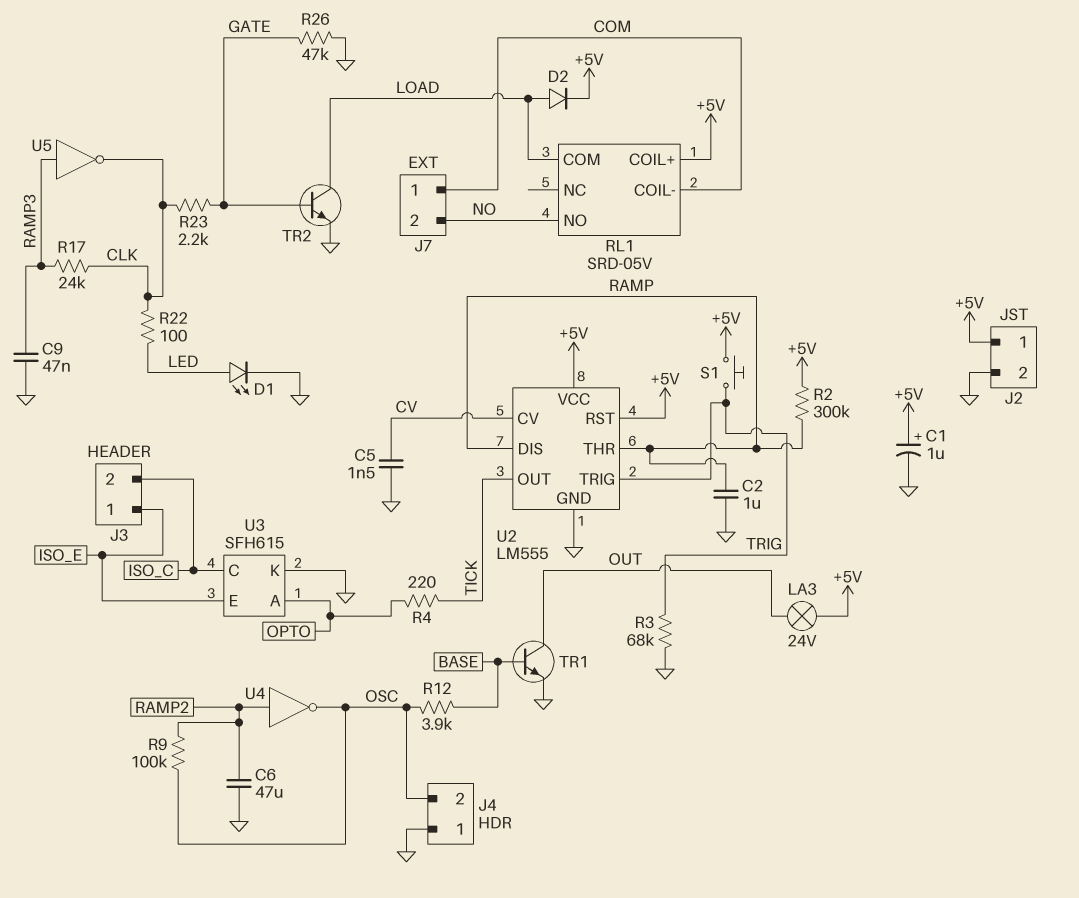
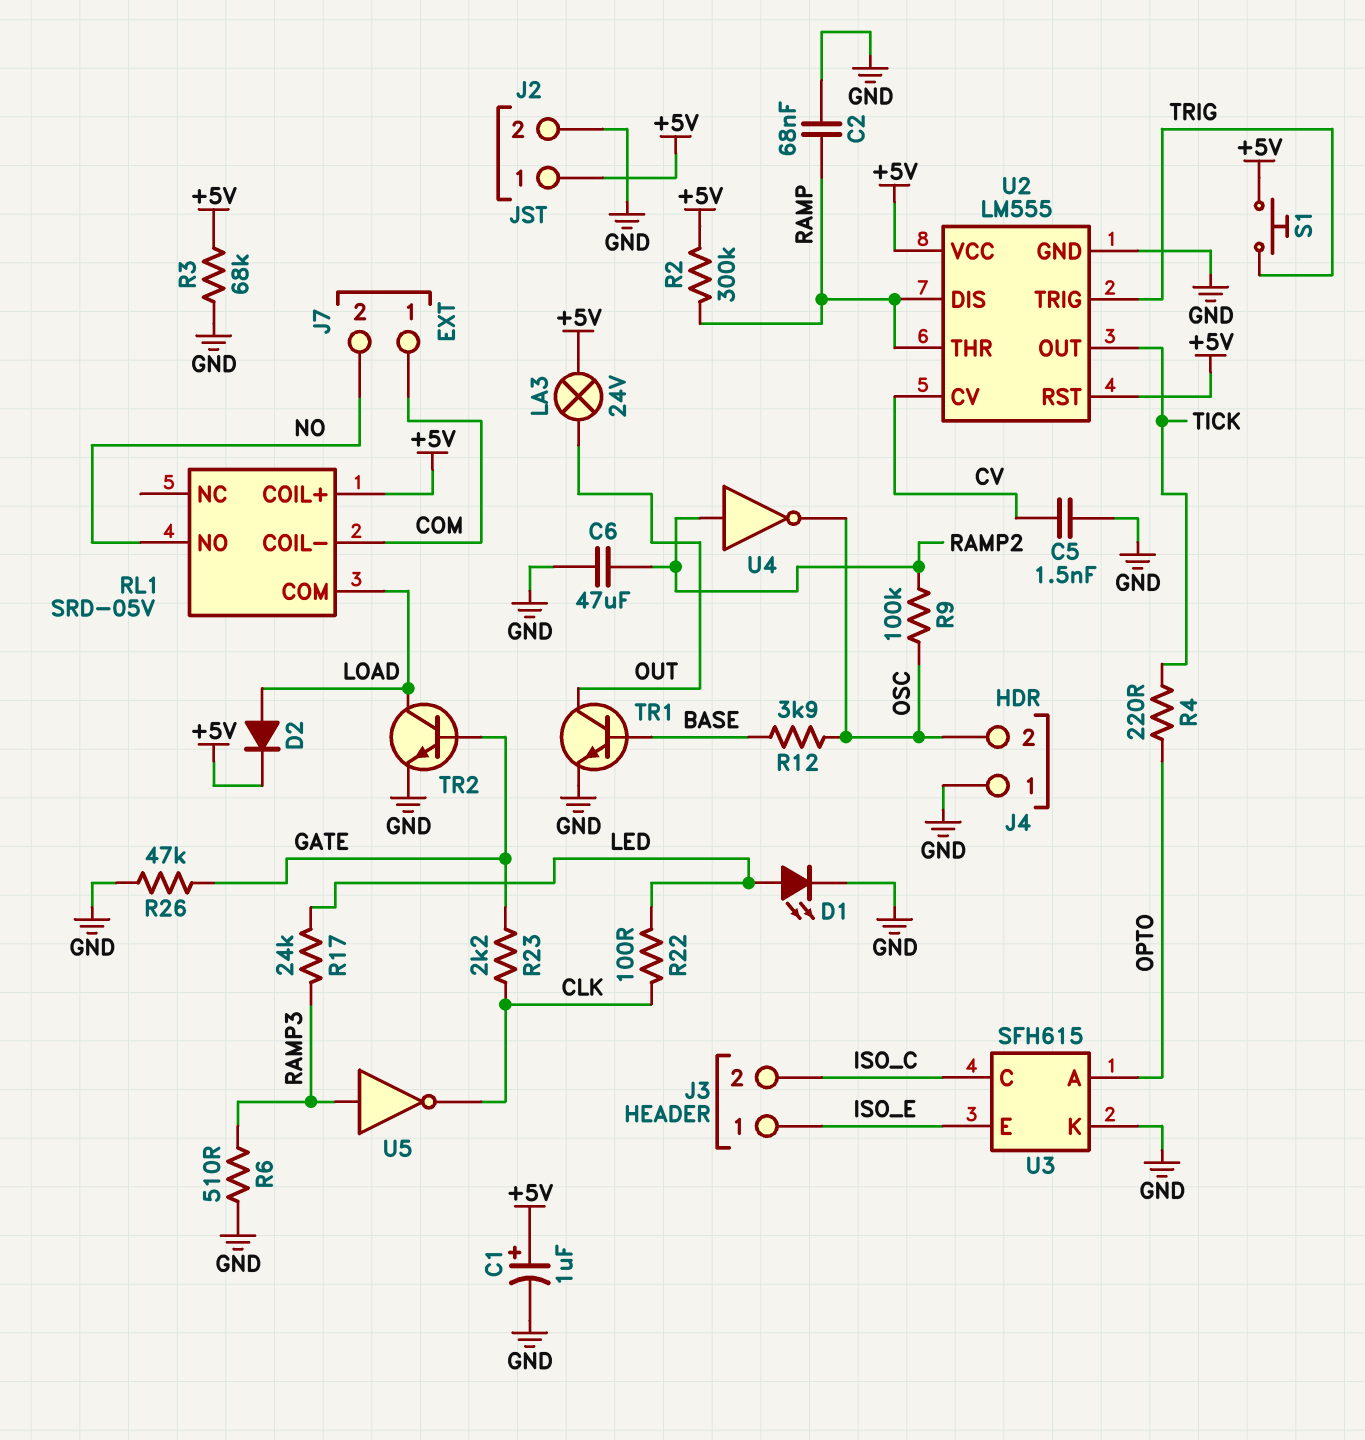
C2: 1uF (GND, RAMP) -> 68nF (GND, RAMP)
C9: 47nF (GND, RAMP3) -> none
R3: 68k (GND, TRIG) -> 68k (+5V, GND)
R6: none -> 510 (GND, RAMP3)
R17: 24k (CLK, RAMP3) -> 24k (LED, RAMP3)

